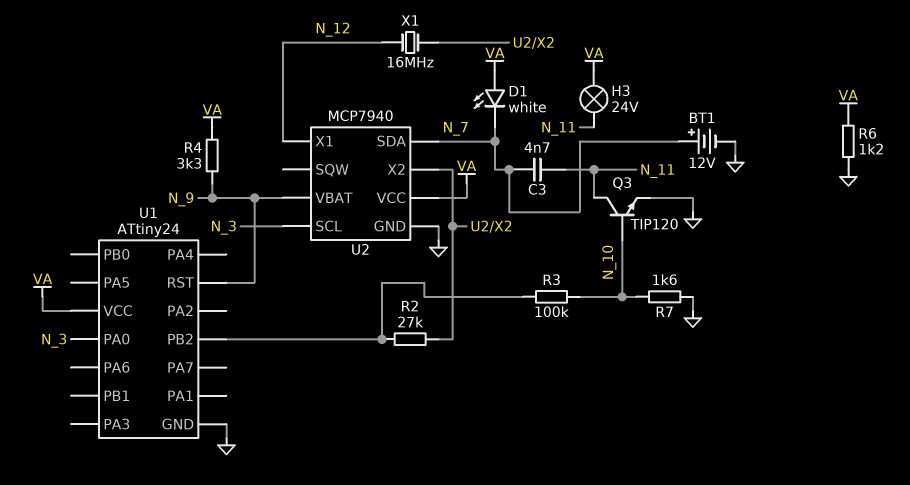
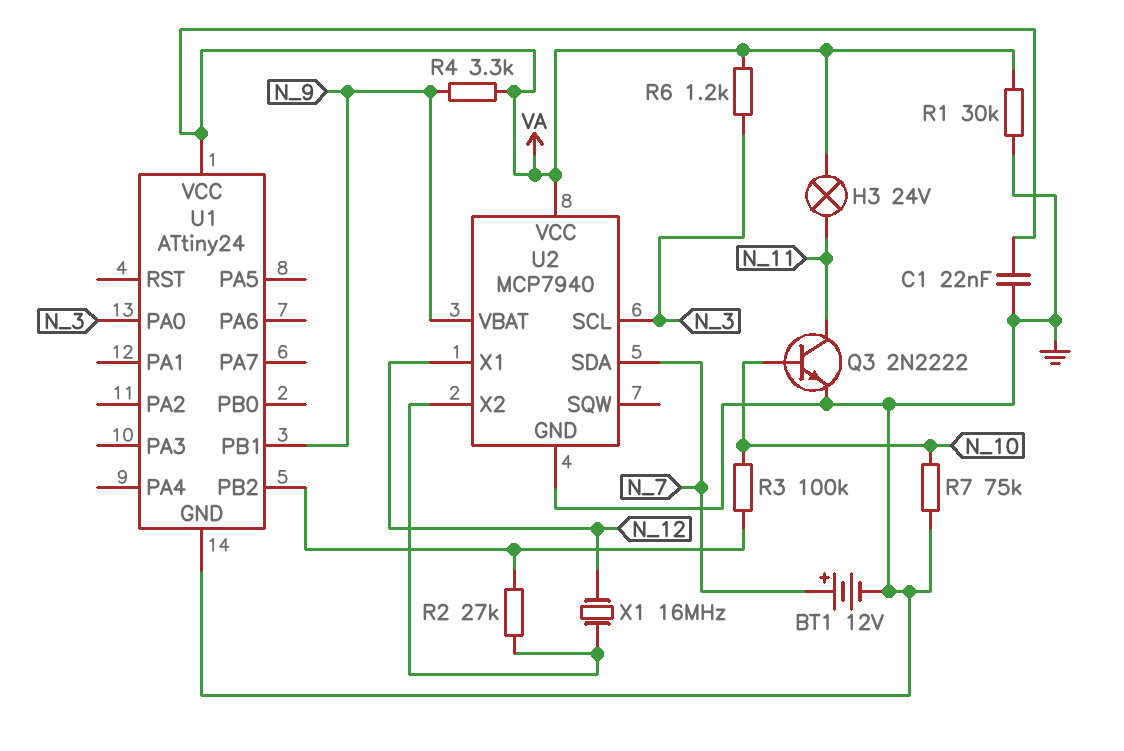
C1: none -> 22nF (GND, VA)
C3: 4.7nF (N_7, N_11) -> none
D1: LED white (A VA, K N_7) -> none
Q3: NPN TIP120 (B N_10, C N_11, E GND) -> NPN 2N2222 (B N_10, C N_11, E GND)
R1: none -> 30k (GND, VA)
R6: 1.2k (GND, VA) -> 1.2k (N_3, VA)
R7: 1.6k (GND, N_10) -> 75k (GND, N_10)
U1 pin PB1: none -> N_9
U1 pin RST: N_9 -> none

